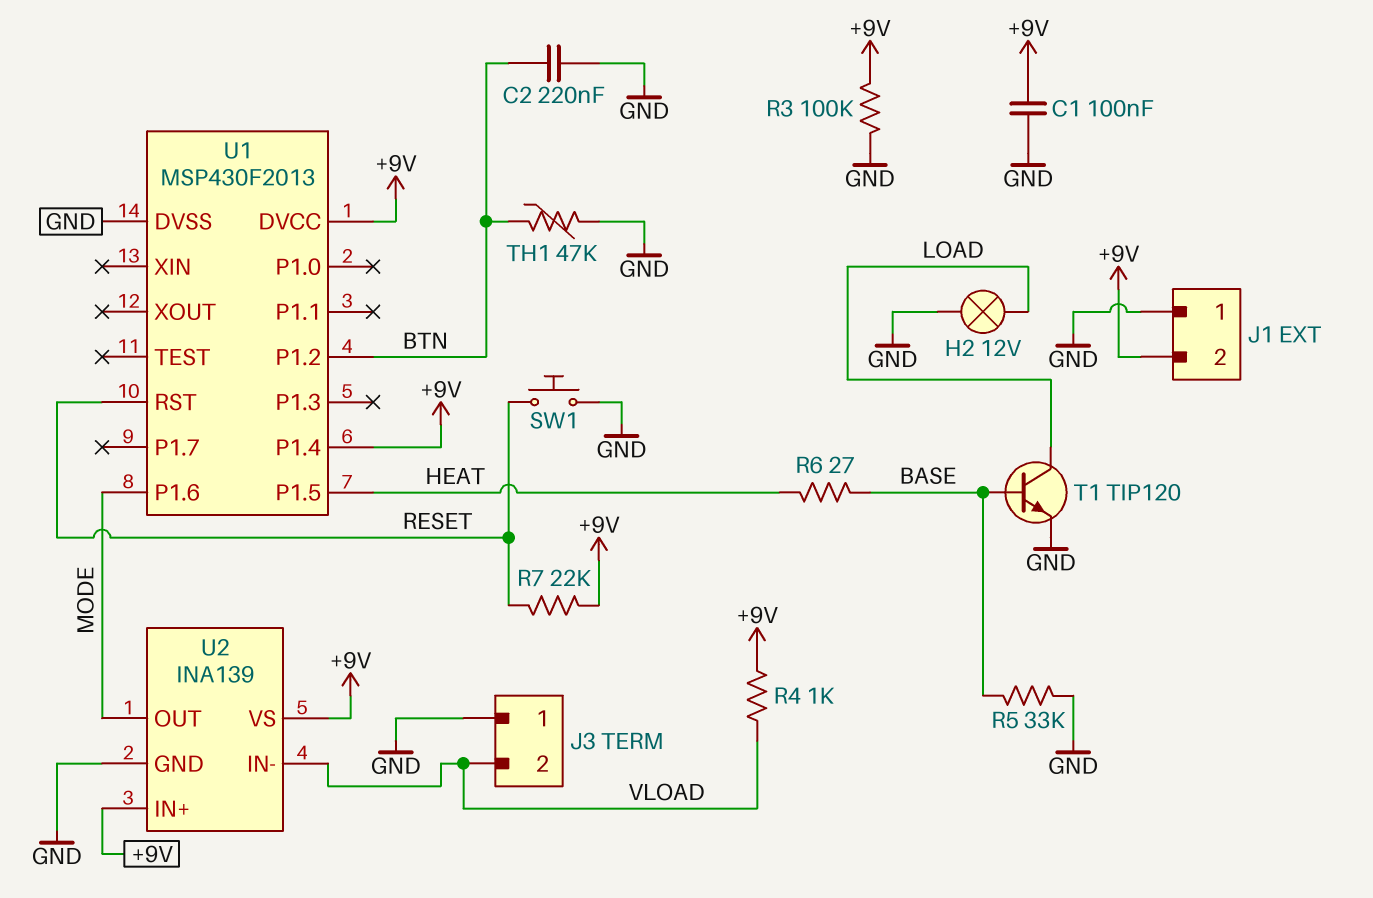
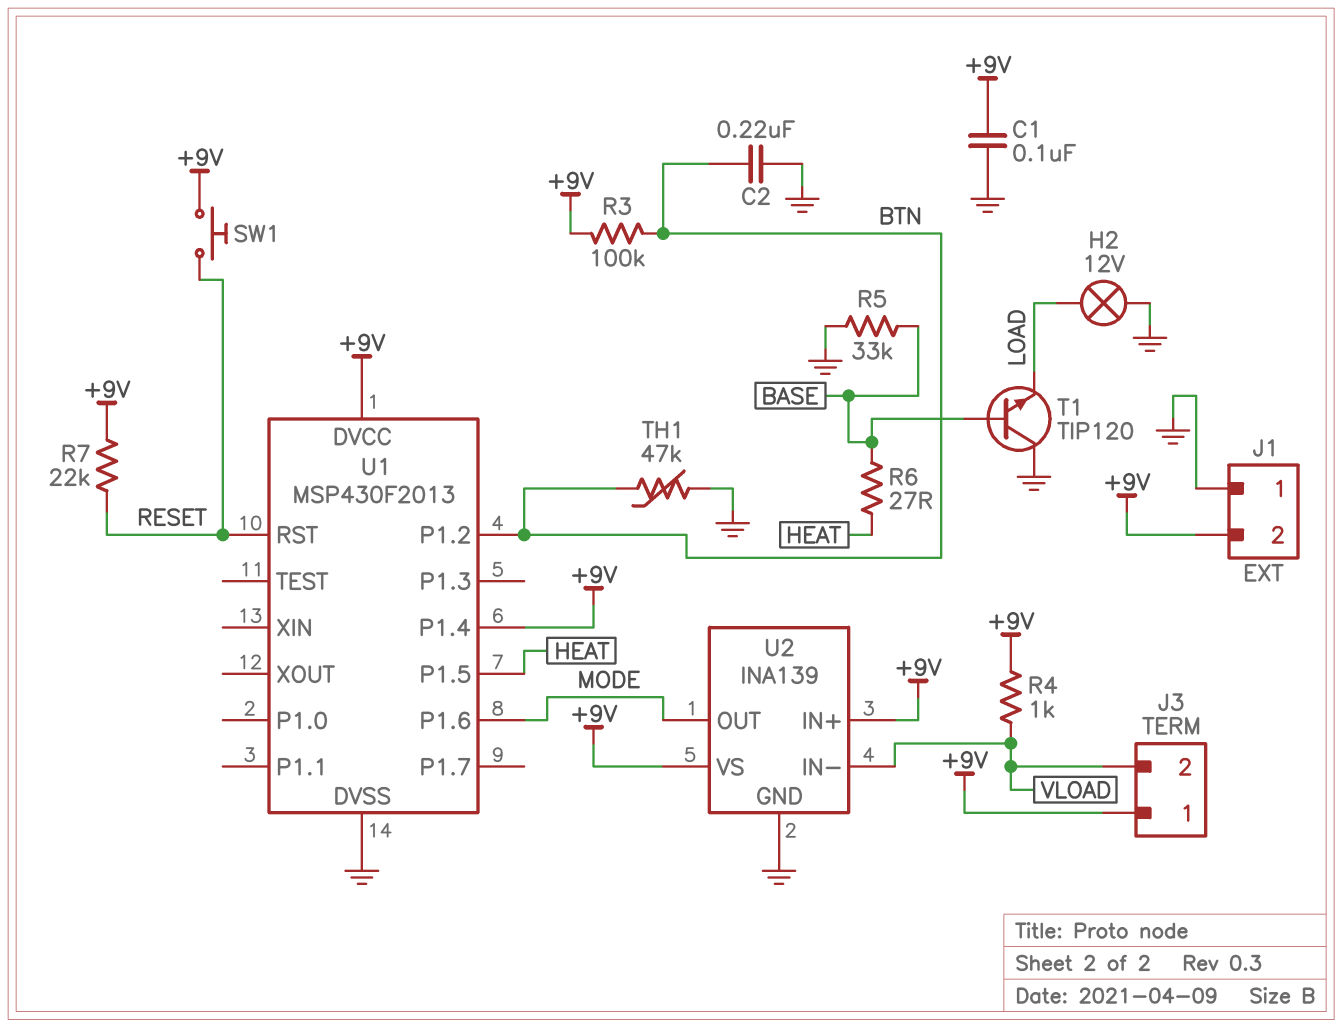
J3 pin 1: GND -> +9V
R3: 100k (+9V, GND) -> 100k (+9V, BTN)
SW1: button (GND, RESET) -> button (+9V, RESET)
T1: NPN TIP120 (B BASE, C LOAD, E GND) -> NPN TIP120 (B BASE, C GND, E LOAD)

